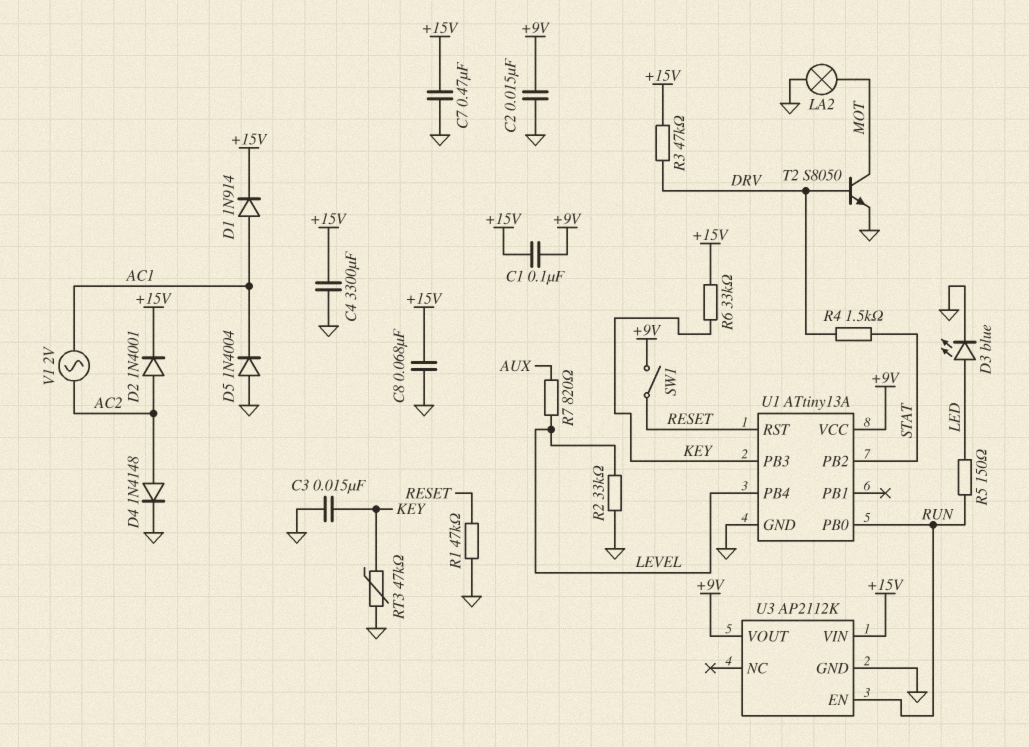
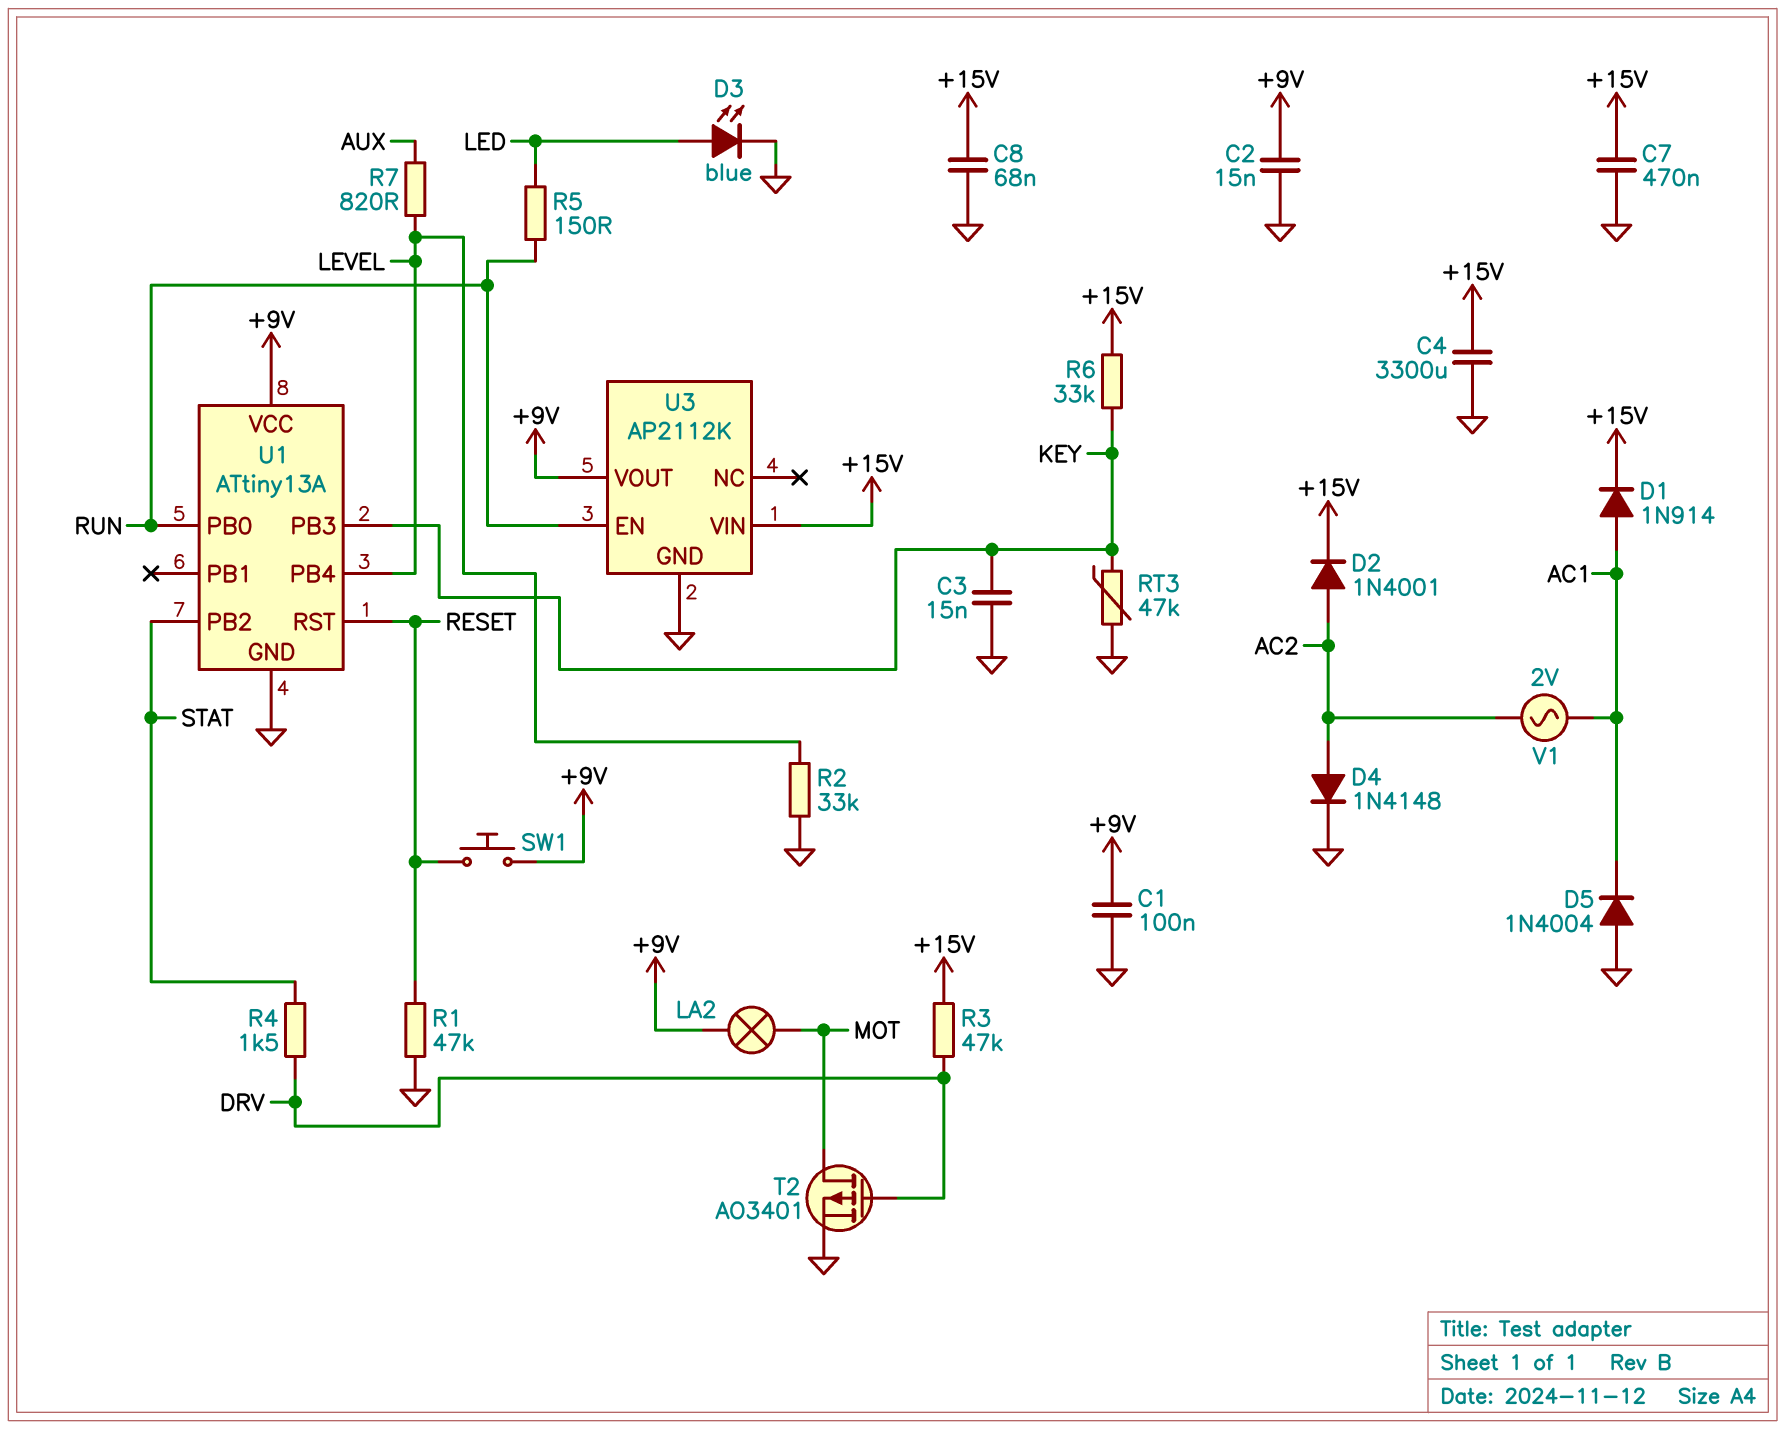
C1: 100nF (+9V, +15V) -> 100nF (+9V, GND)
LA2: lamp (GND, MOT) -> lamp (+9V, MOT)
SW1: switch (+9V, RESET) -> button (+9V, RESET)
T2: NPN S8050 (B DRV, C MOT, E GND) -> PMOS AO3401 (G DRV, D MOT, S GND)

